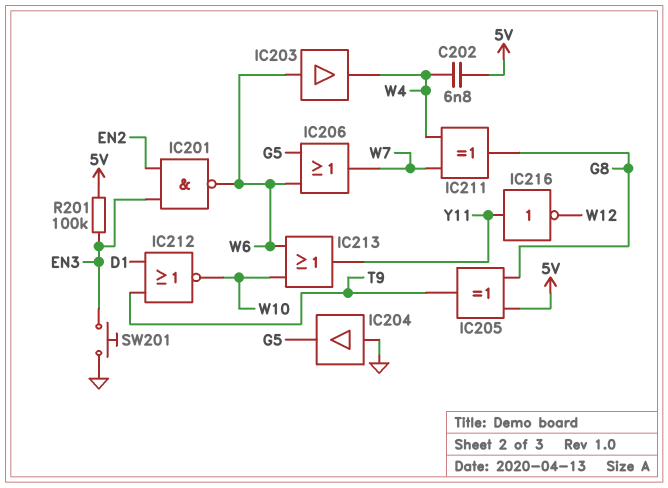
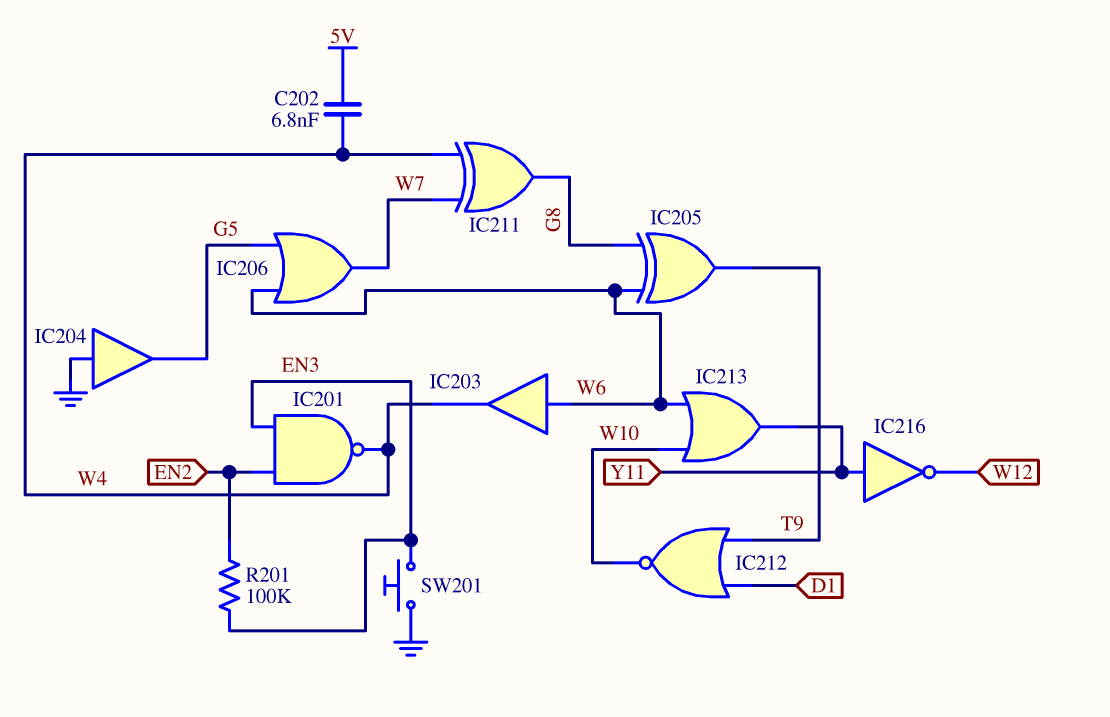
IC201: NAND (in EN2, in EN3, out W6) -> NAND (in EN2, in EN3, out W4)
IC205: XOR (in 5V, in G8, out T9) -> XOR (in G8, in W6, out T9)
R201: 100k (5V, EN3) -> 100k (EN2, EN3)

